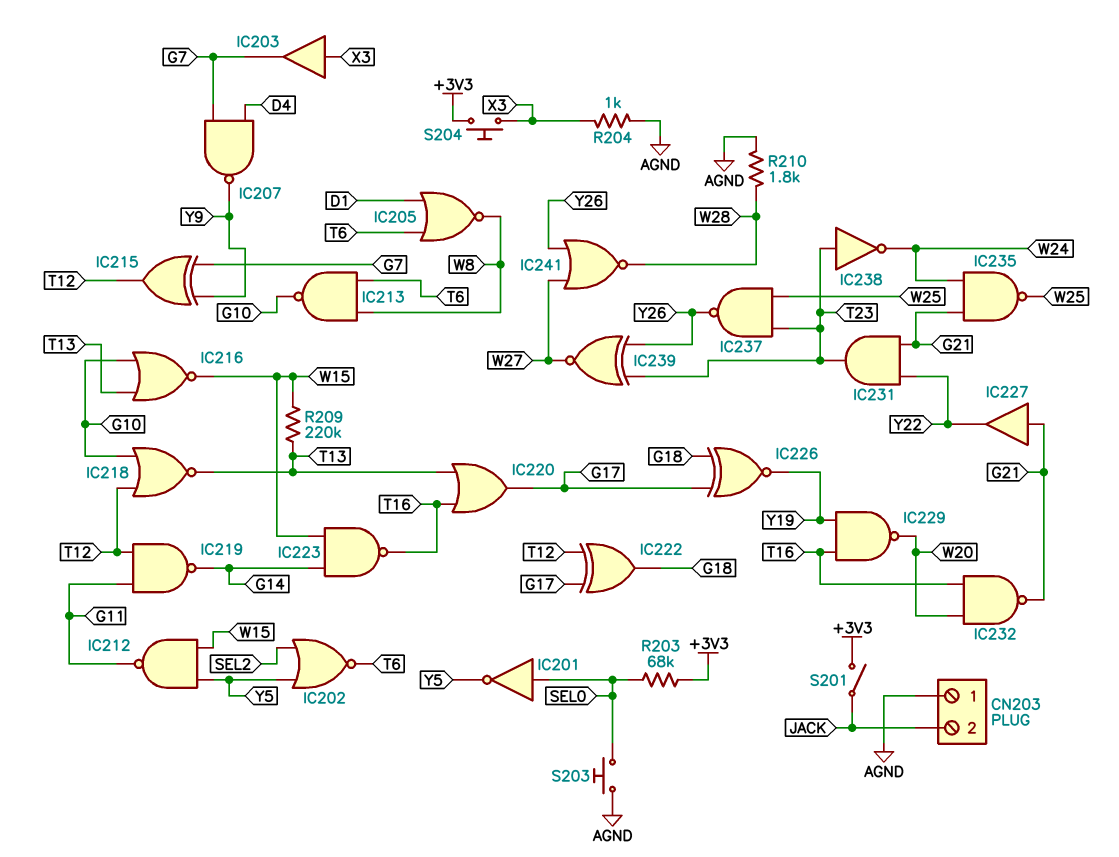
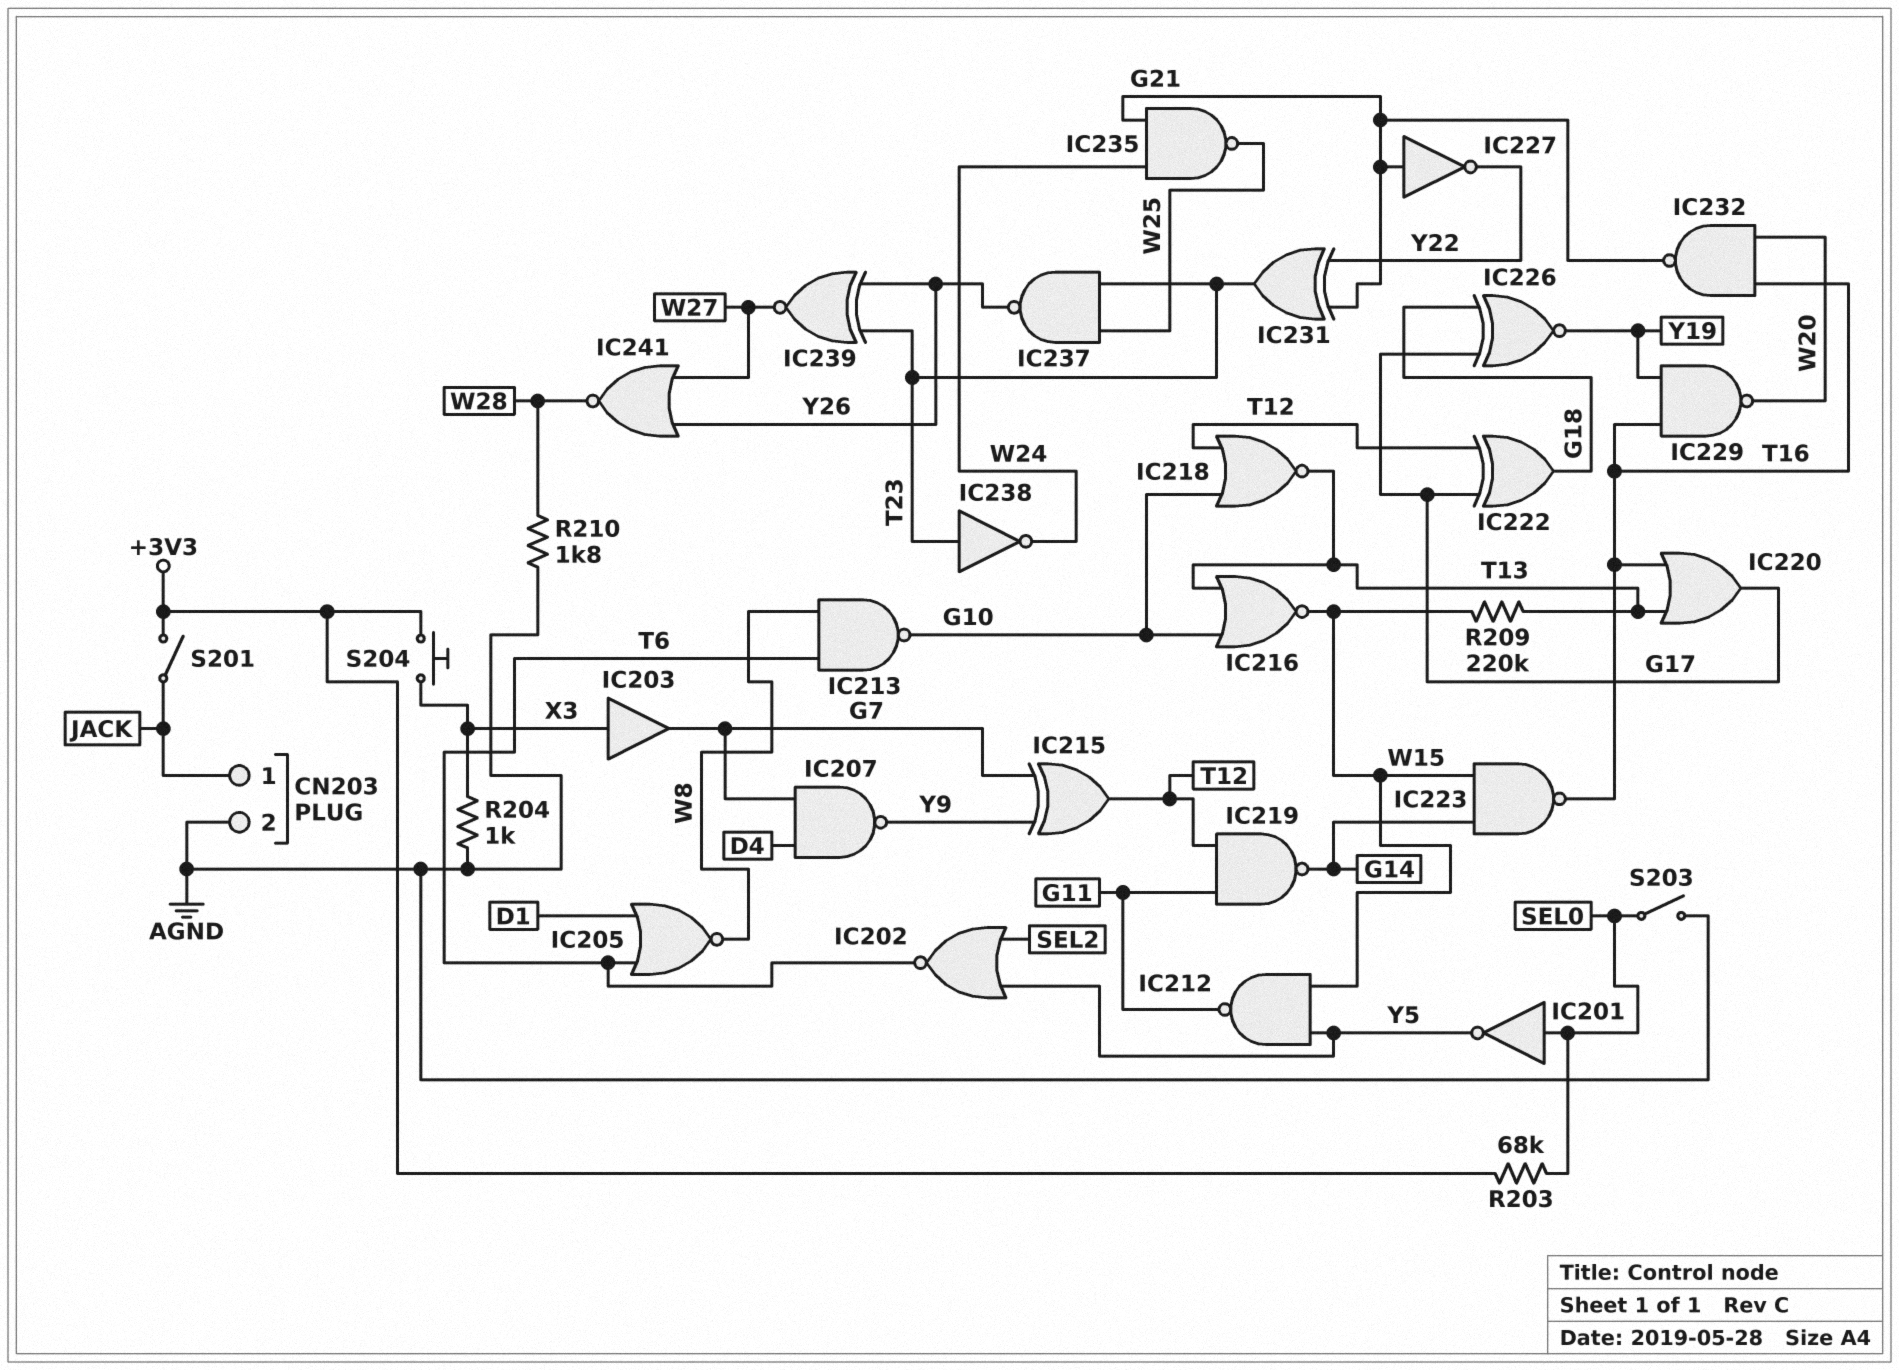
CN203 pin 1: AGND -> JACK
CN203 pin 2: JACK -> AGND
IC227: buffer (in G21, out Y22) -> NOT (in G21, out Y22)
IC231: AND (in G21, in Y22, out T23) -> XOR (in G21, in Y22, out T23)
S203: button (AGND, SEL0) -> switch (AGND, SEL0)

